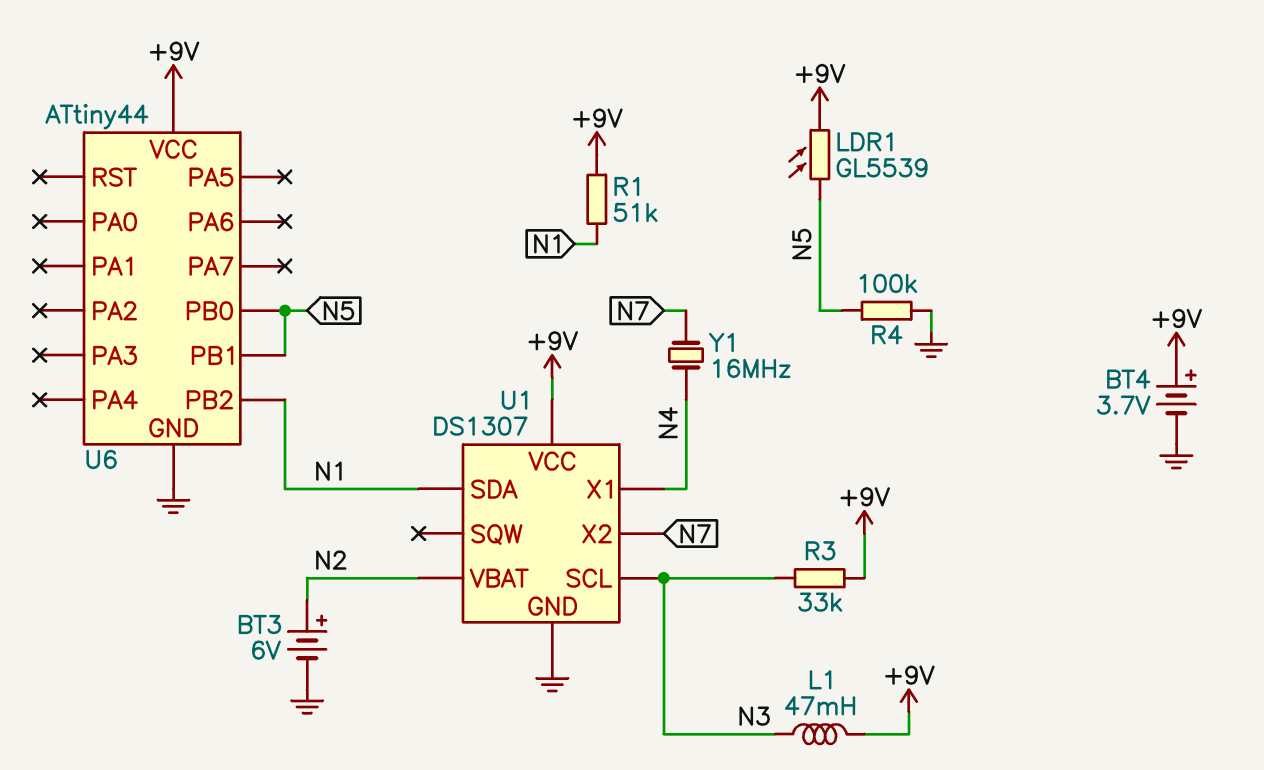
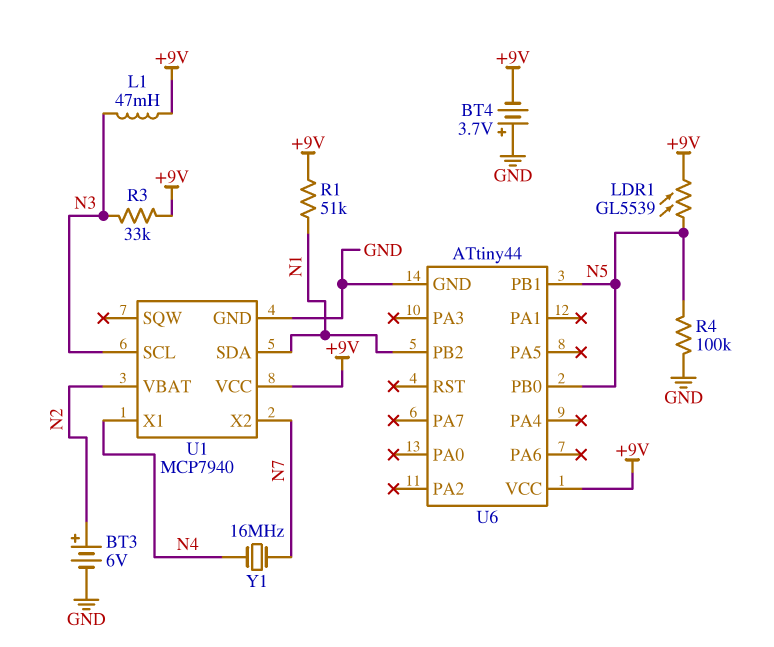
BT4: 3.7V (plus +9V, minus GND) -> 3.7V (plus GND, minus +9V)
U1: DS1307 -> MCP7940

